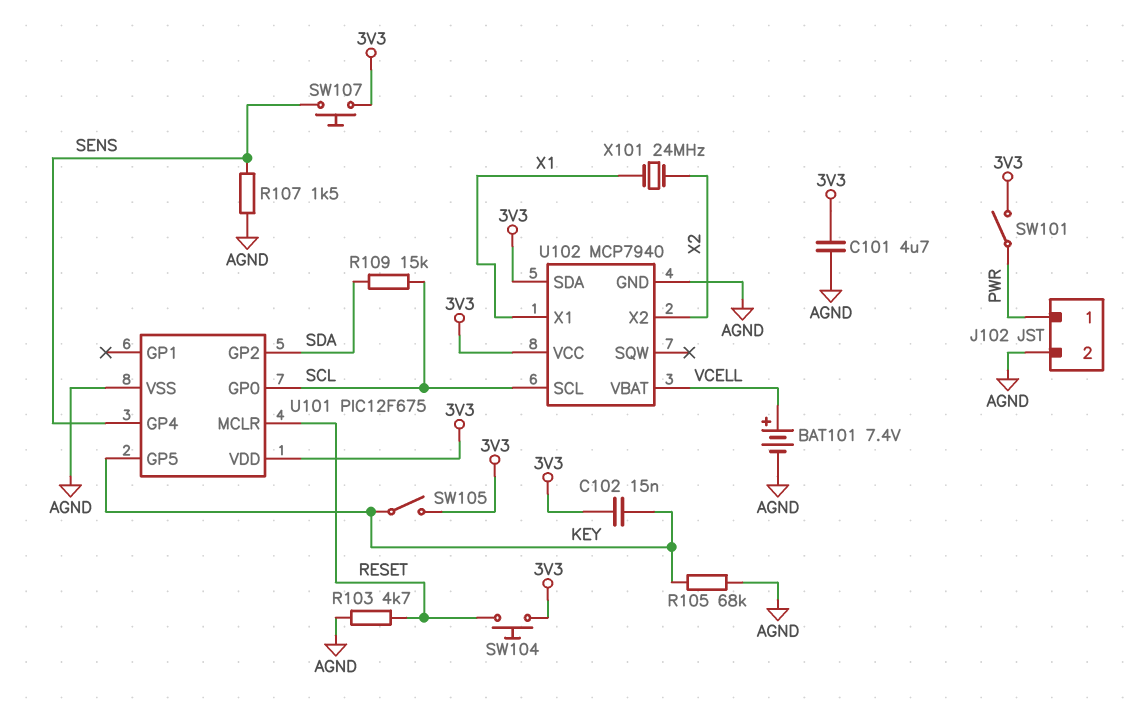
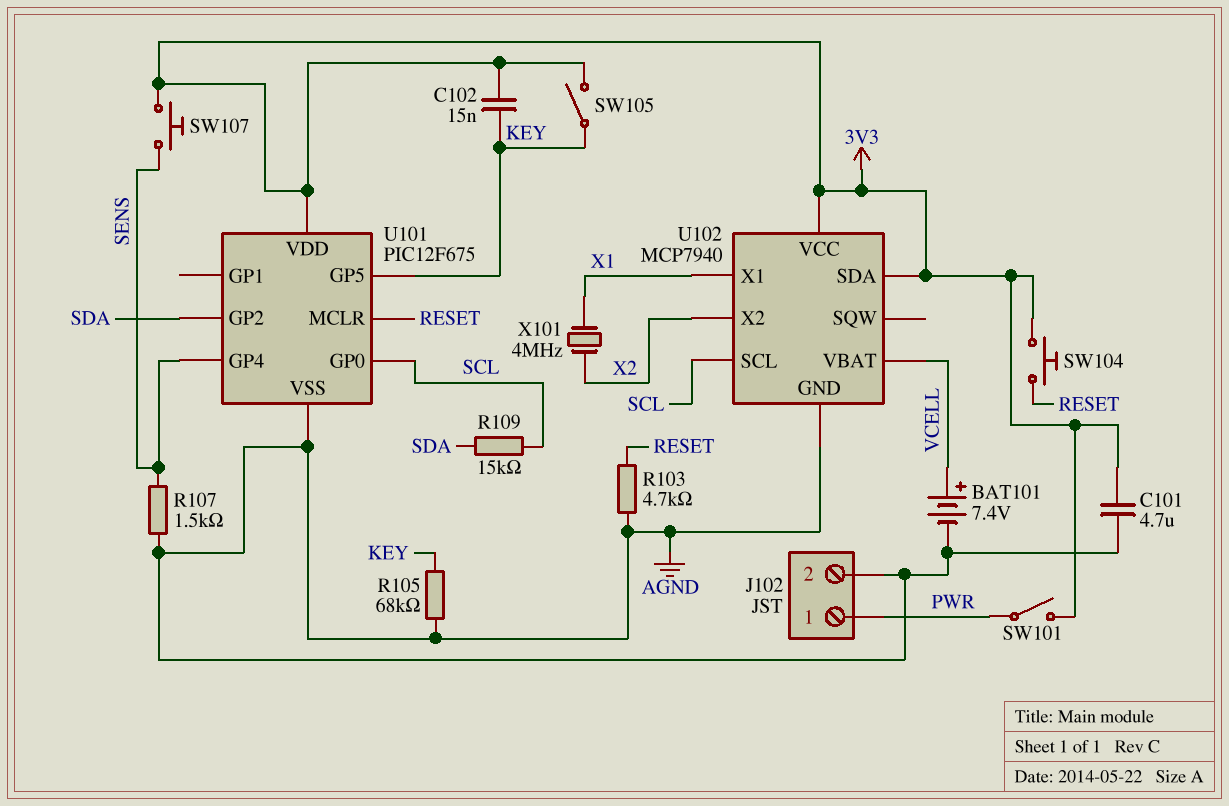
X101: 24MHz (X1, X2) -> 4MHz (X1, X2)

